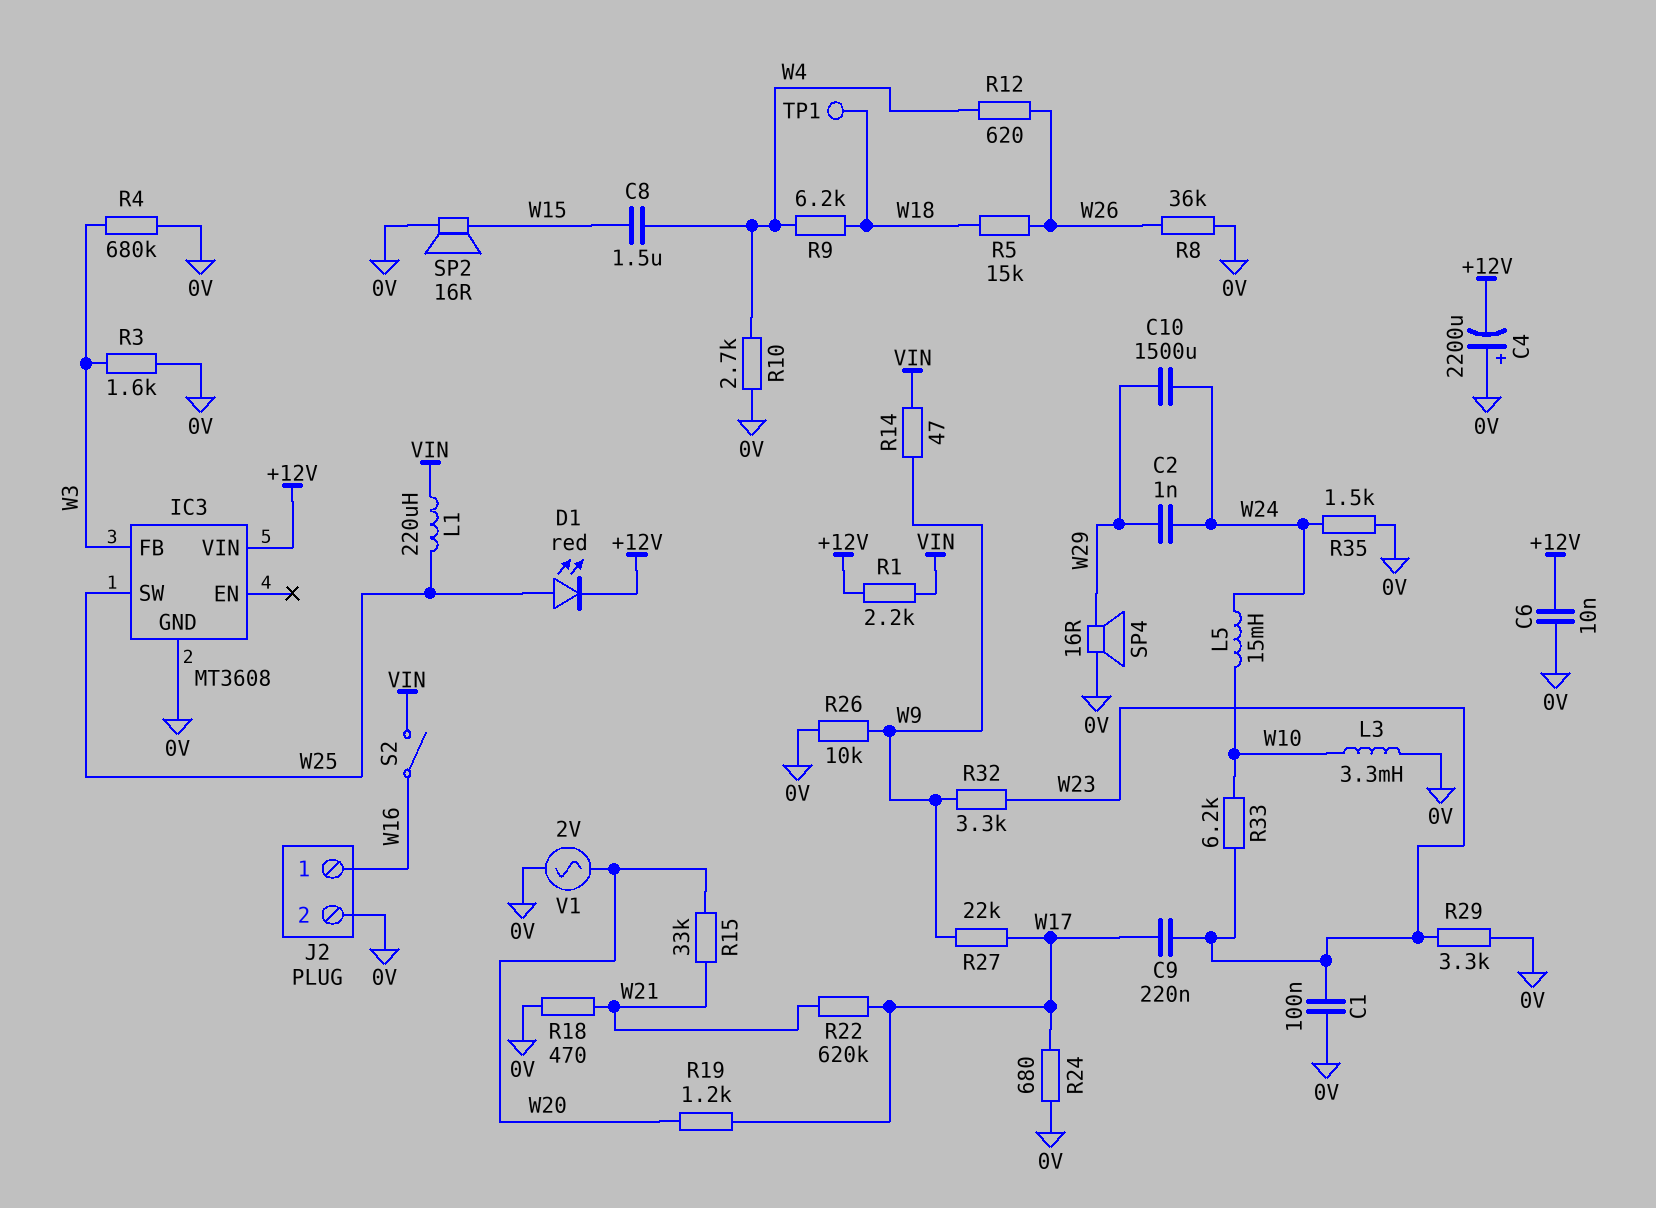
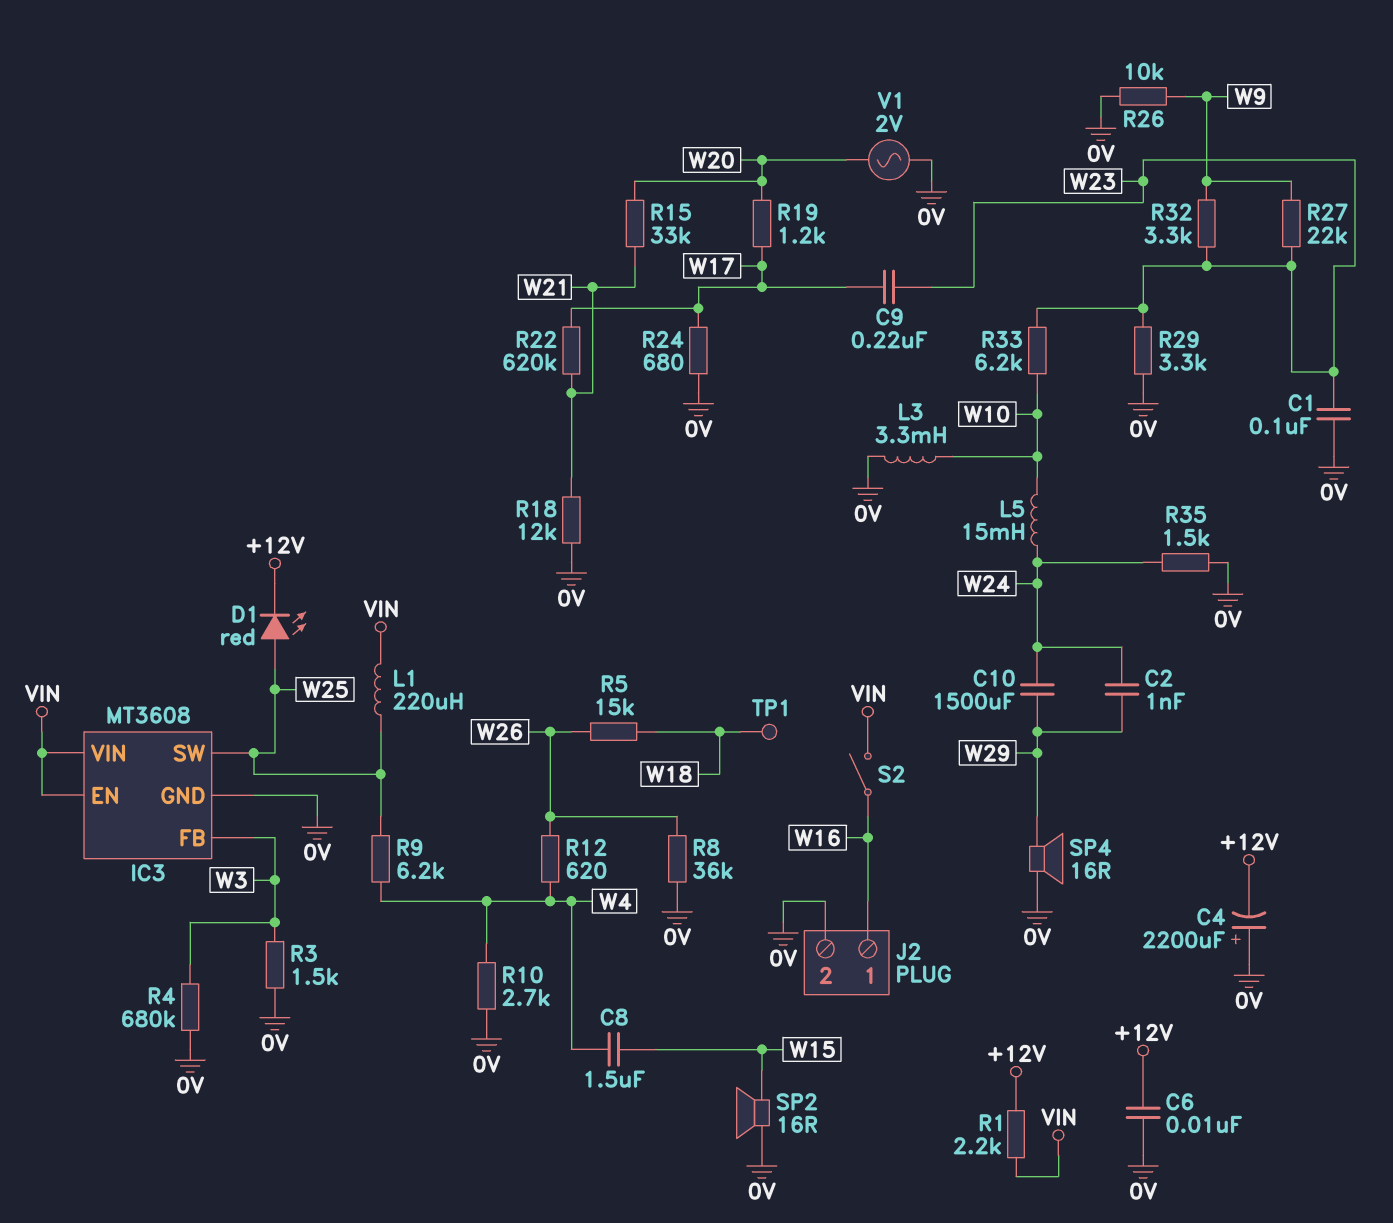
IC3 pin EN: none -> VIN
IC3 pin VIN: +12V -> VIN
R3: 1.6k (0V, W3) -> 1.5k (0V, W3)
R9: 6.2k (W4, W18) -> 6.2k (W4, W25)
R14: 47 (VIN, W9) -> none
R18: 470 (0V, W21) -> 12k (0V, W21)
R27: 22k (W9, W17) -> 22k (W9, W23)

